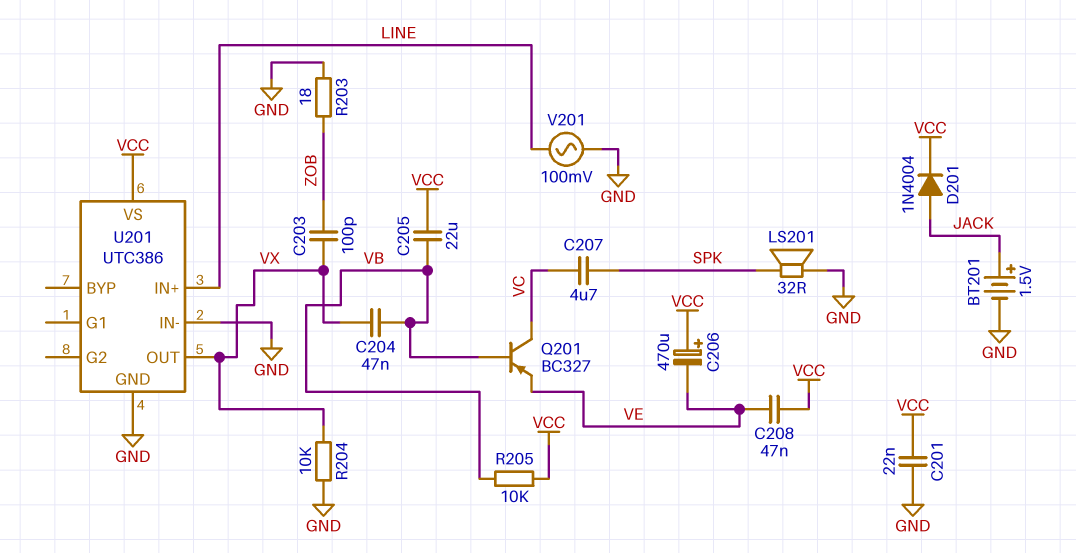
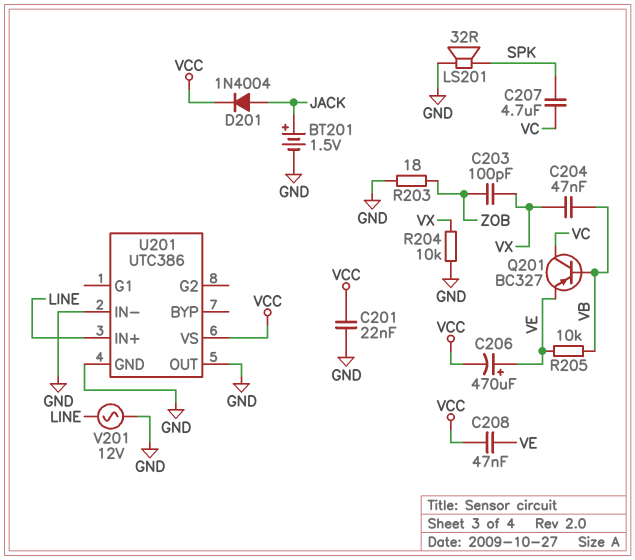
C205: 22uF (VB, VCC) -> none
C206: 470uF (plus VCC, minus VE) -> 470uF (plus VE, minus VCC)
R205: 10k (VB, VCC) -> 10k (VB, VE)
U201 pin OUT: VX -> GND
V201: AC 100mV (GND, LINE) -> AC 12V (GND, LINE)

